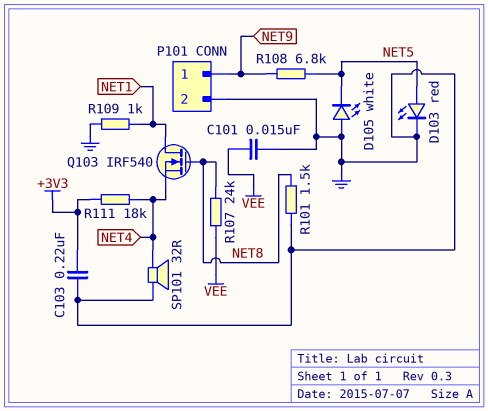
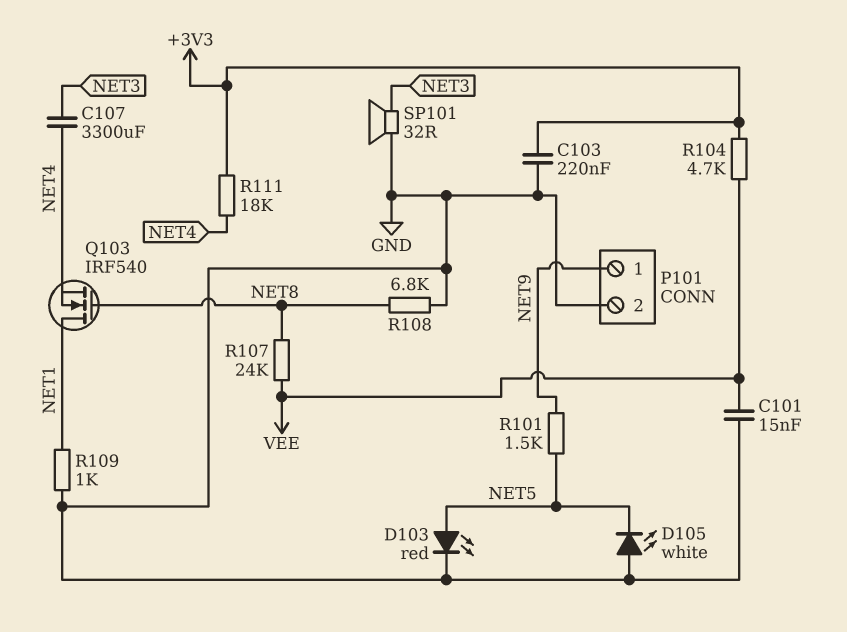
C107: none -> 3300uF (NET3, NET4)
R101: 1.5k (GND, NET8) -> 1.5k (NET5, NET9)
R104: none -> 4.7k (+3V3, VEE)
R108: 6.8k (NET5, NET9) -> 6.8k (GND, NET8)
SP101: speaker 32R (GND, NET4) -> speaker 32R (GND, NET3)

